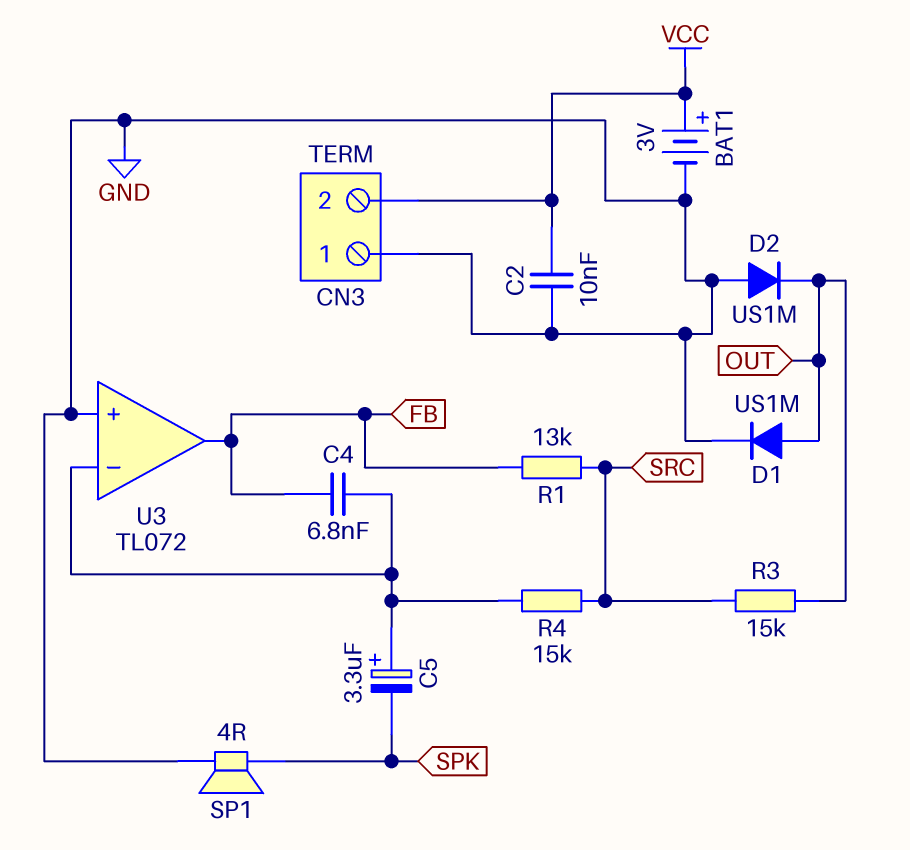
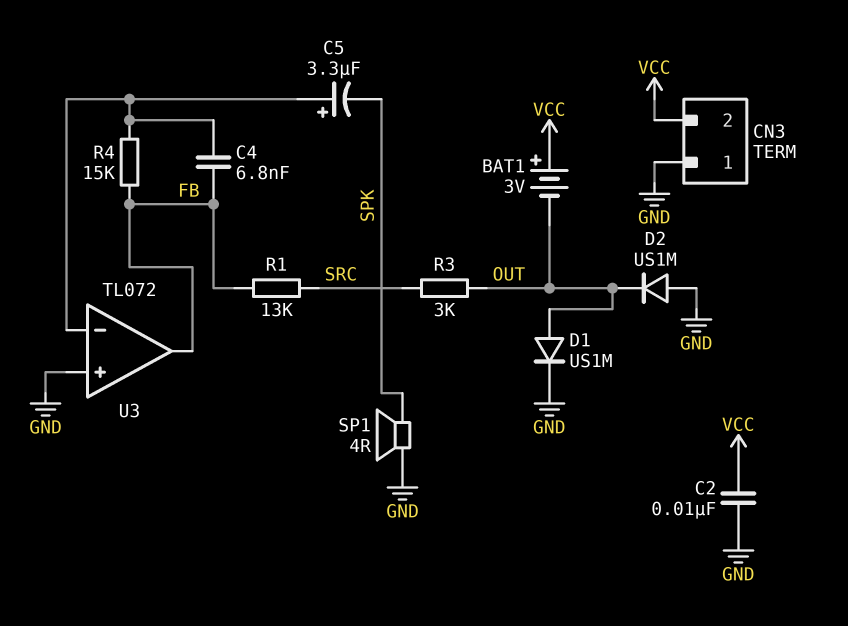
BAT1: 3V (plus VCC, minus GND) -> 3V (plus VCC, minus OUT)
R3: 15k (OUT, SRC) -> 3k (OUT, SRC)
R4: 15k (SRC, U3/in-) -> 15k (FB, U3/in-)

